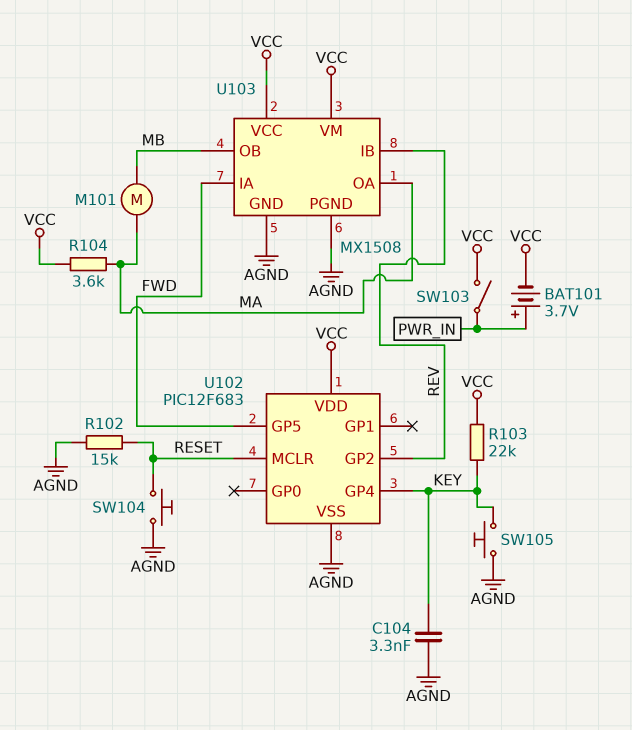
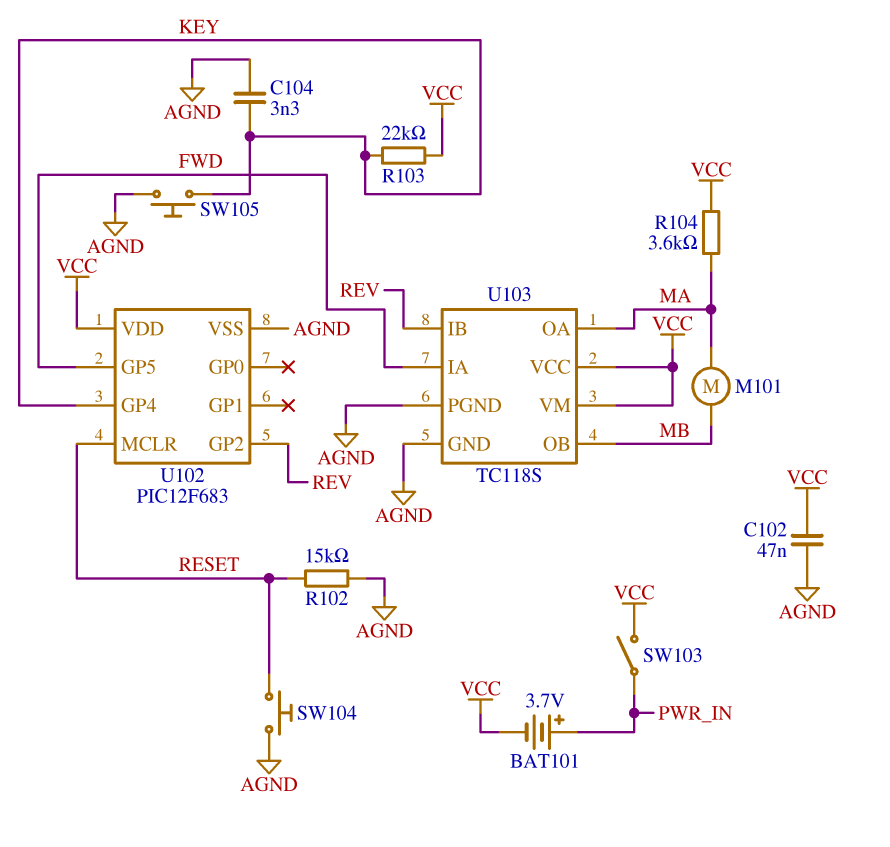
C102: none -> 47nF (AGND, VCC)
U103: MX1508 -> TC118S

